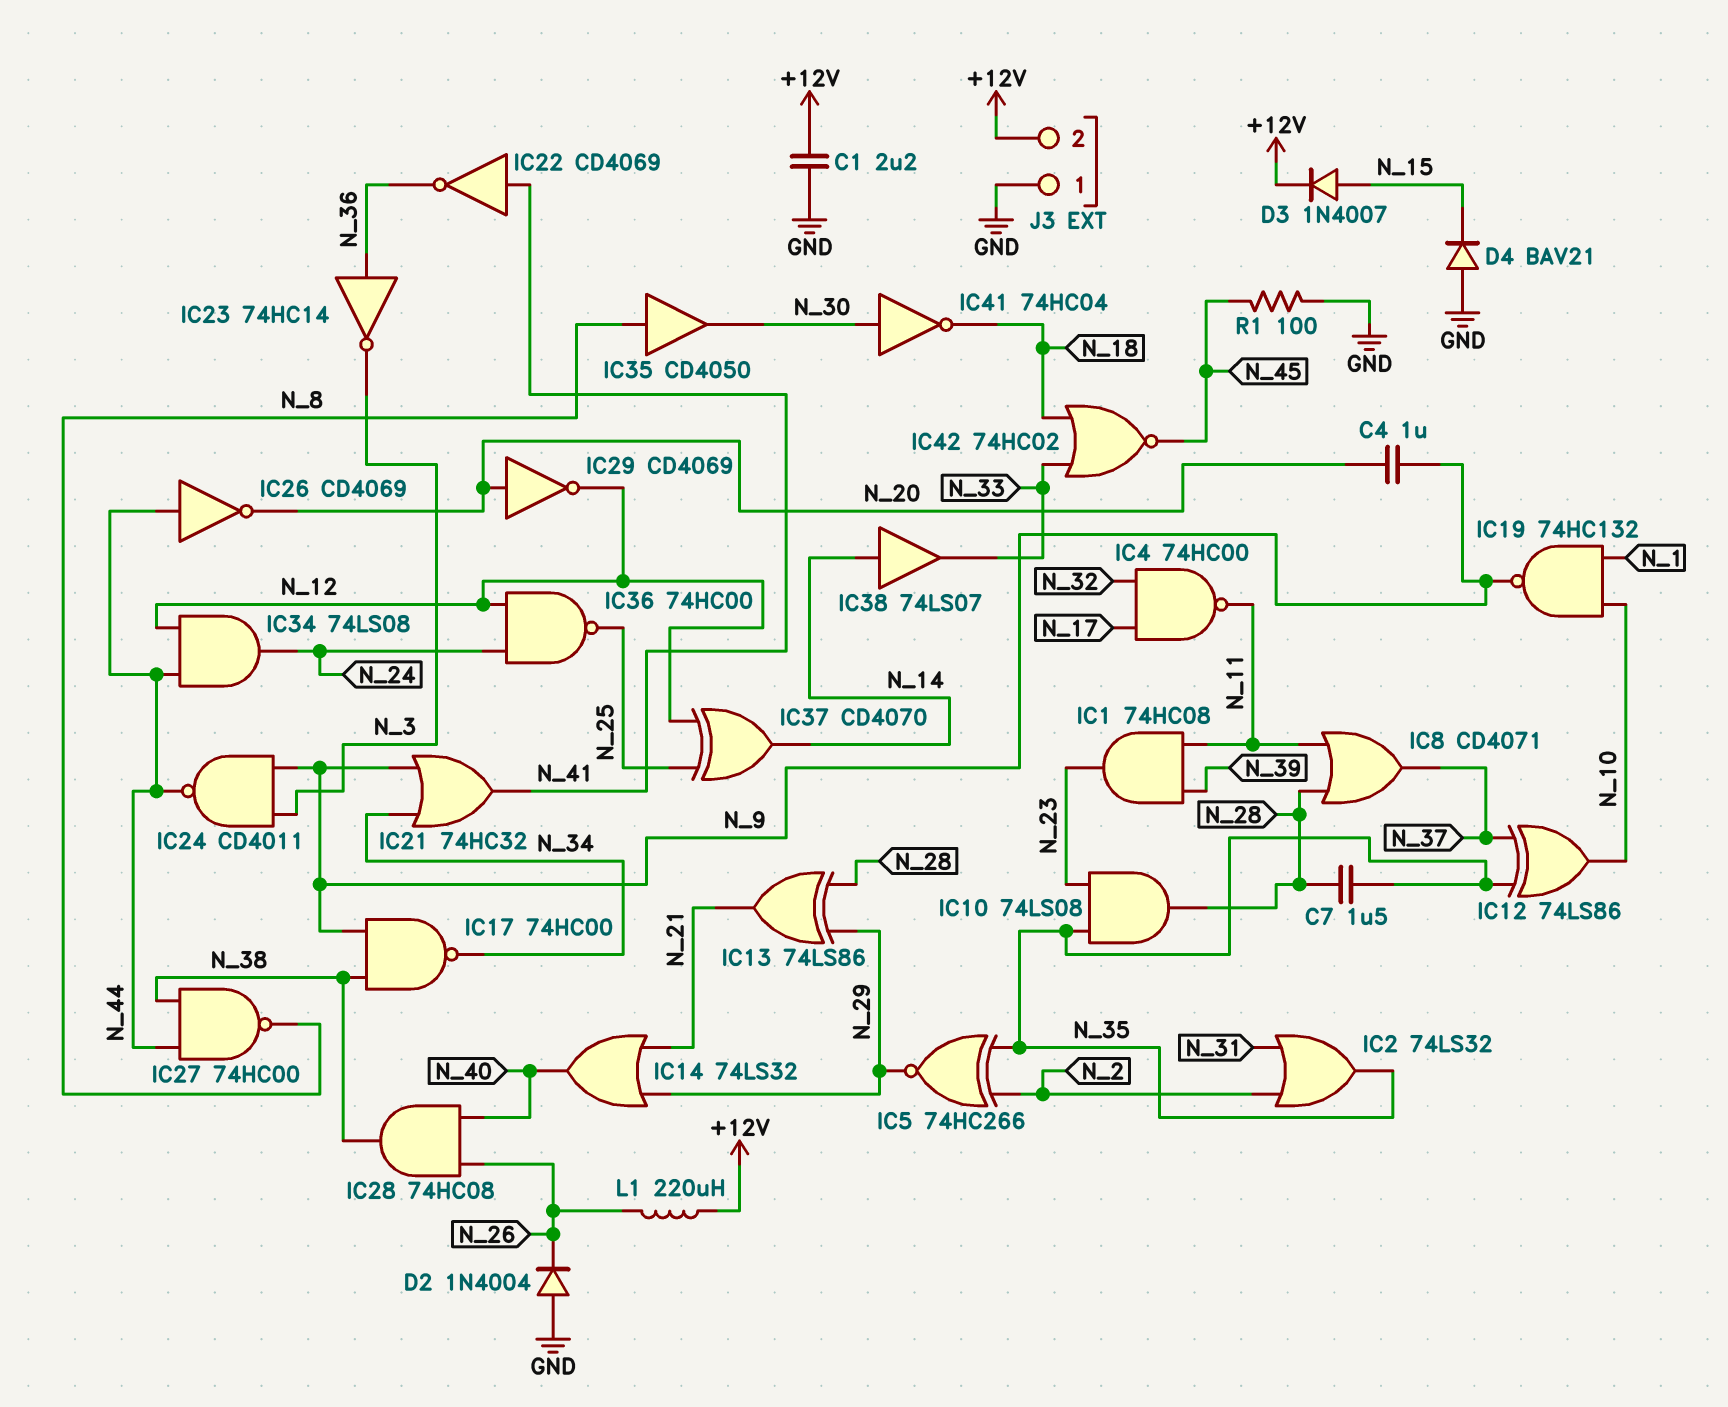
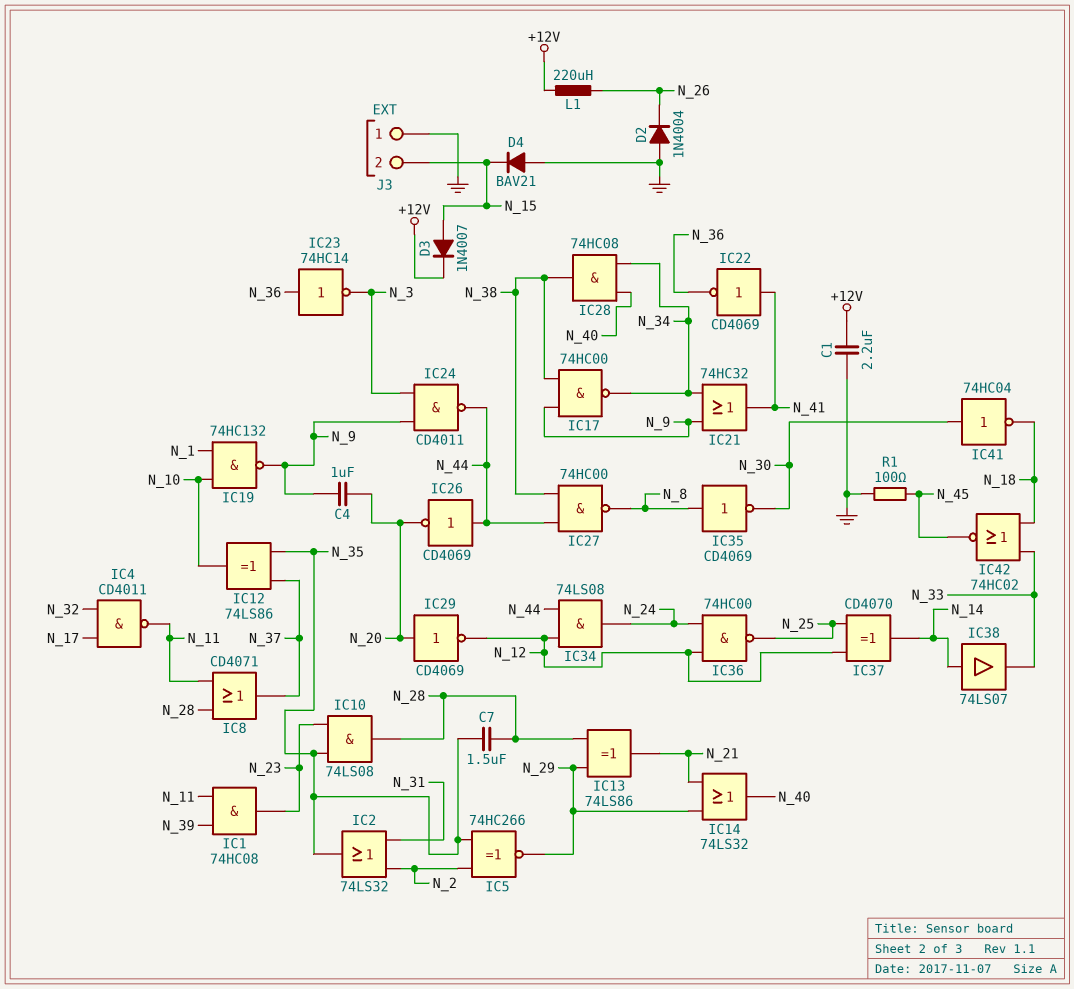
IC4: NAND 74HC00 (in N_17, in N_32, out N_11) -> NAND CD4011 (in N_17, in N_32, out N_11)
IC28: AND 74HC08 (in N_26, in N_40, out N_38) -> AND 74HC08 (in N_34, in N_40, out N_38)
IC35: buffer CD4050 (in N_8, out N_30) -> NOT CD4069 (in N_8, out N_30)
J3 pin 2: +12V -> N_15

